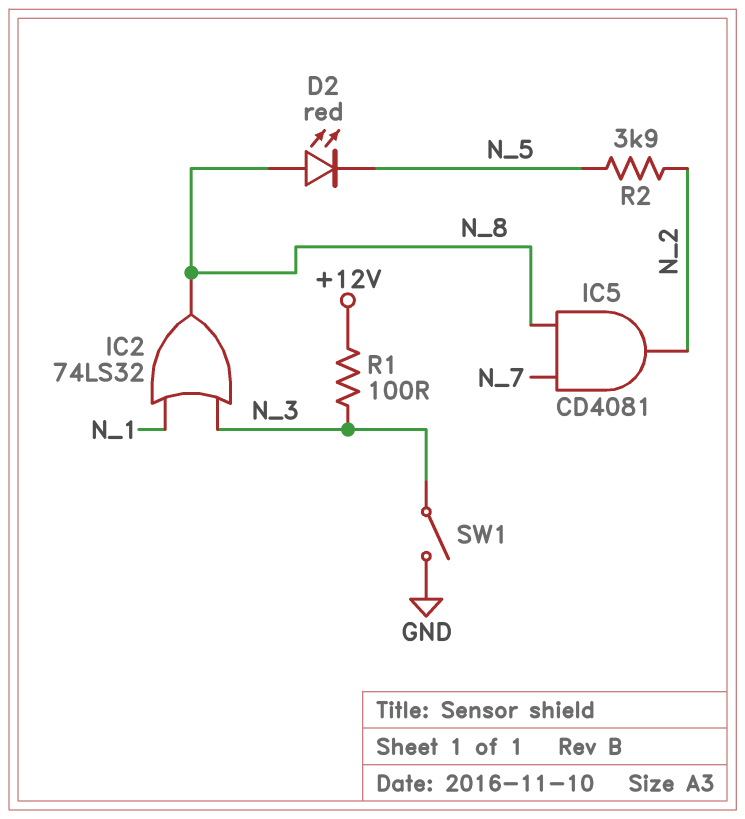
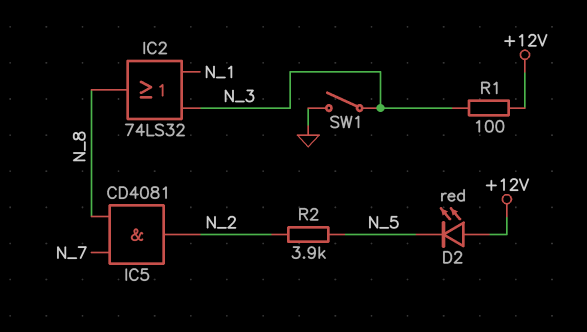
D2: LED red (A N_8, K N_5) -> LED red (A +12V, K N_5)

